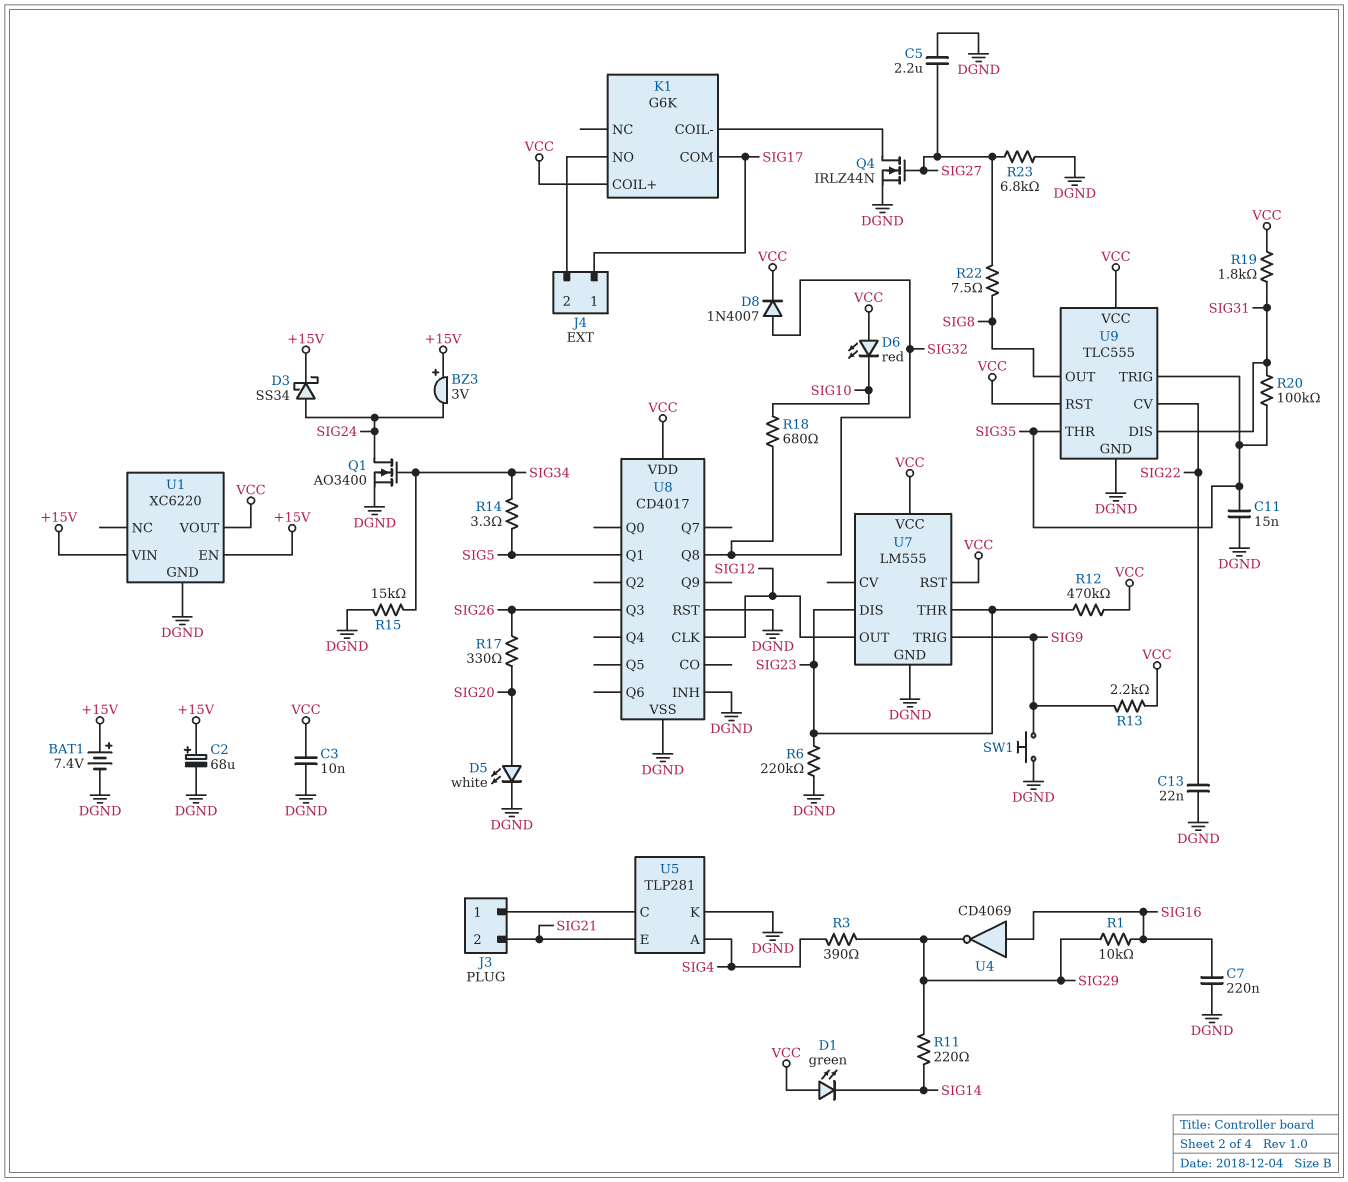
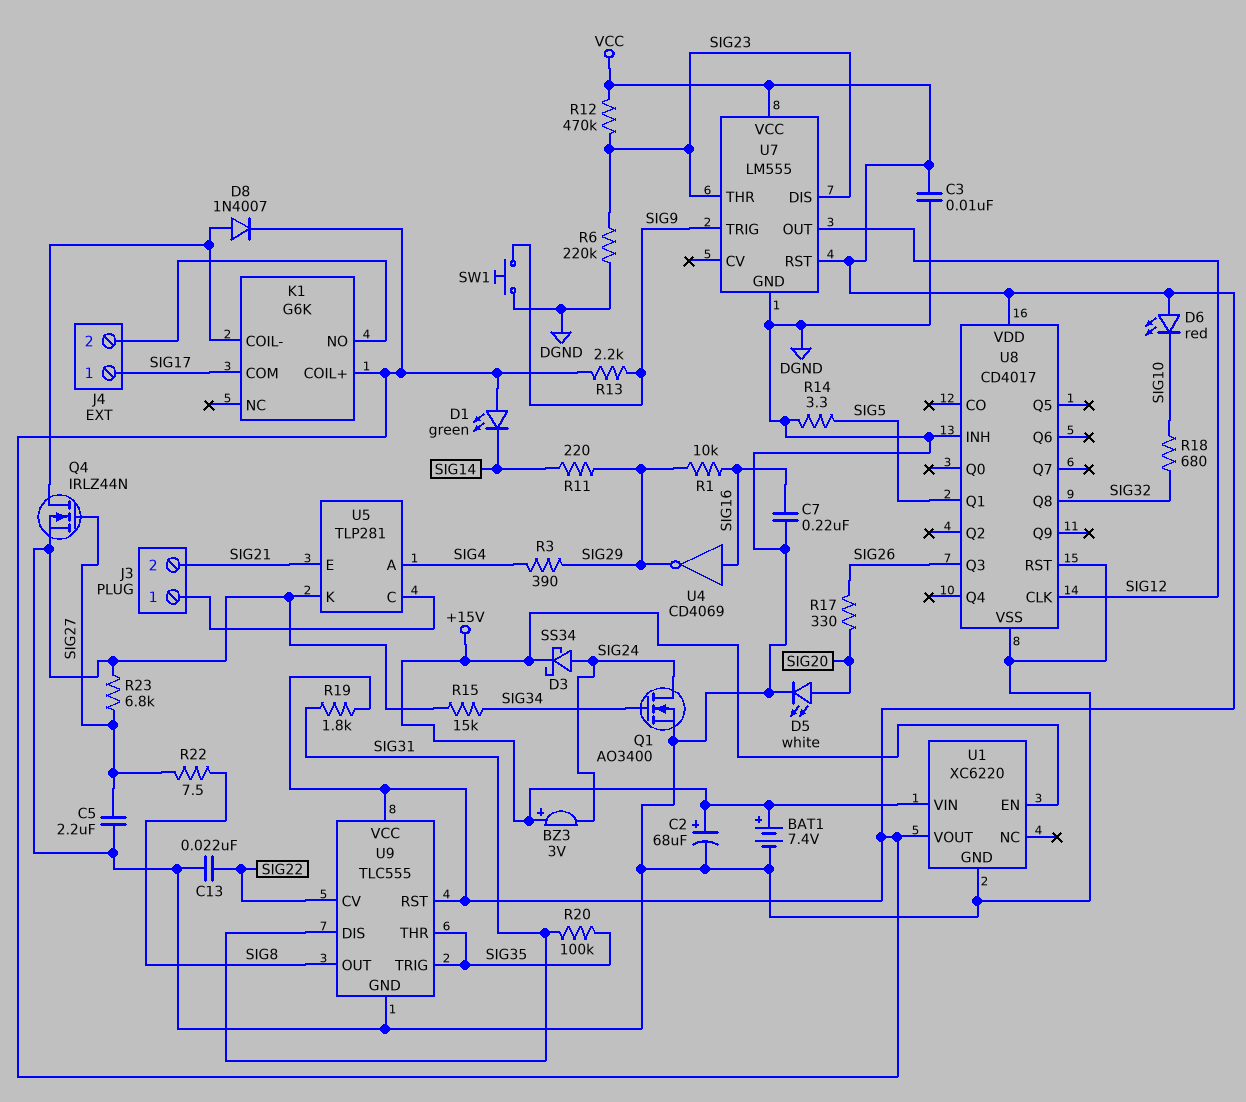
C11: 15nF (DGND, SIG35) -> none
D8: diode 1N4007 (A SIG32, K VCC) -> diode 1N4007 (A K1/COIL-, K VCC)
R14: 3.3 (SIG5, SIG34) -> 3.3 (DGND, SIG5)

